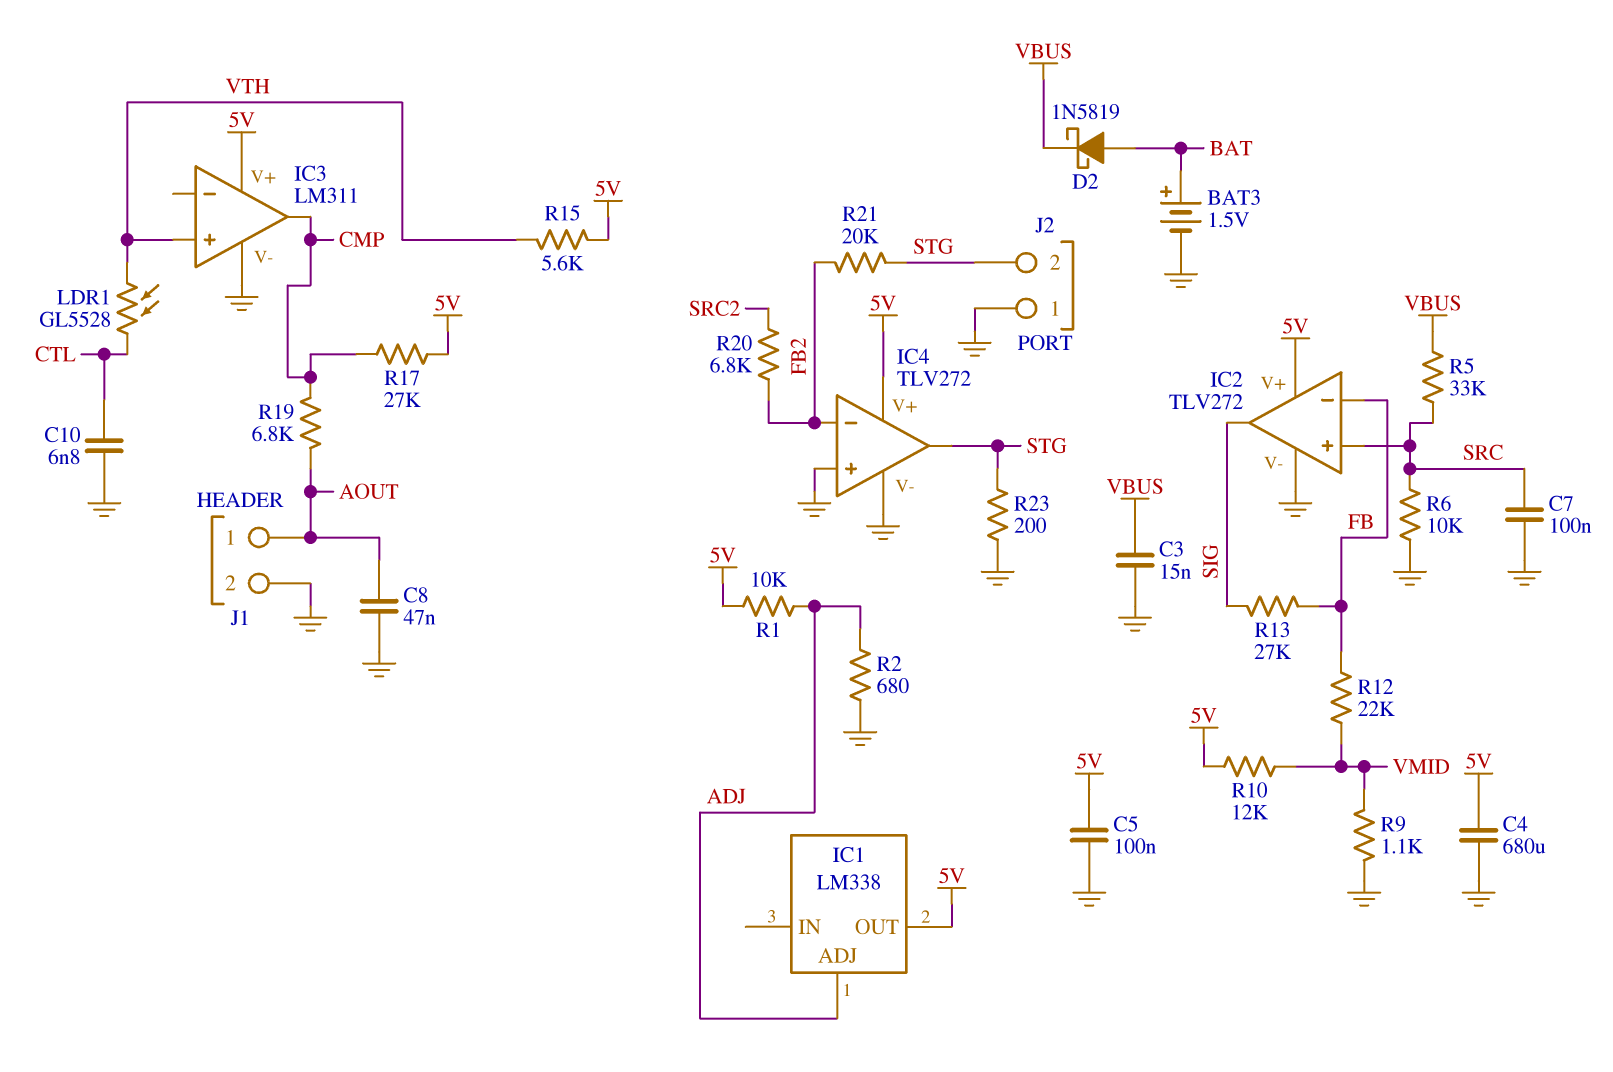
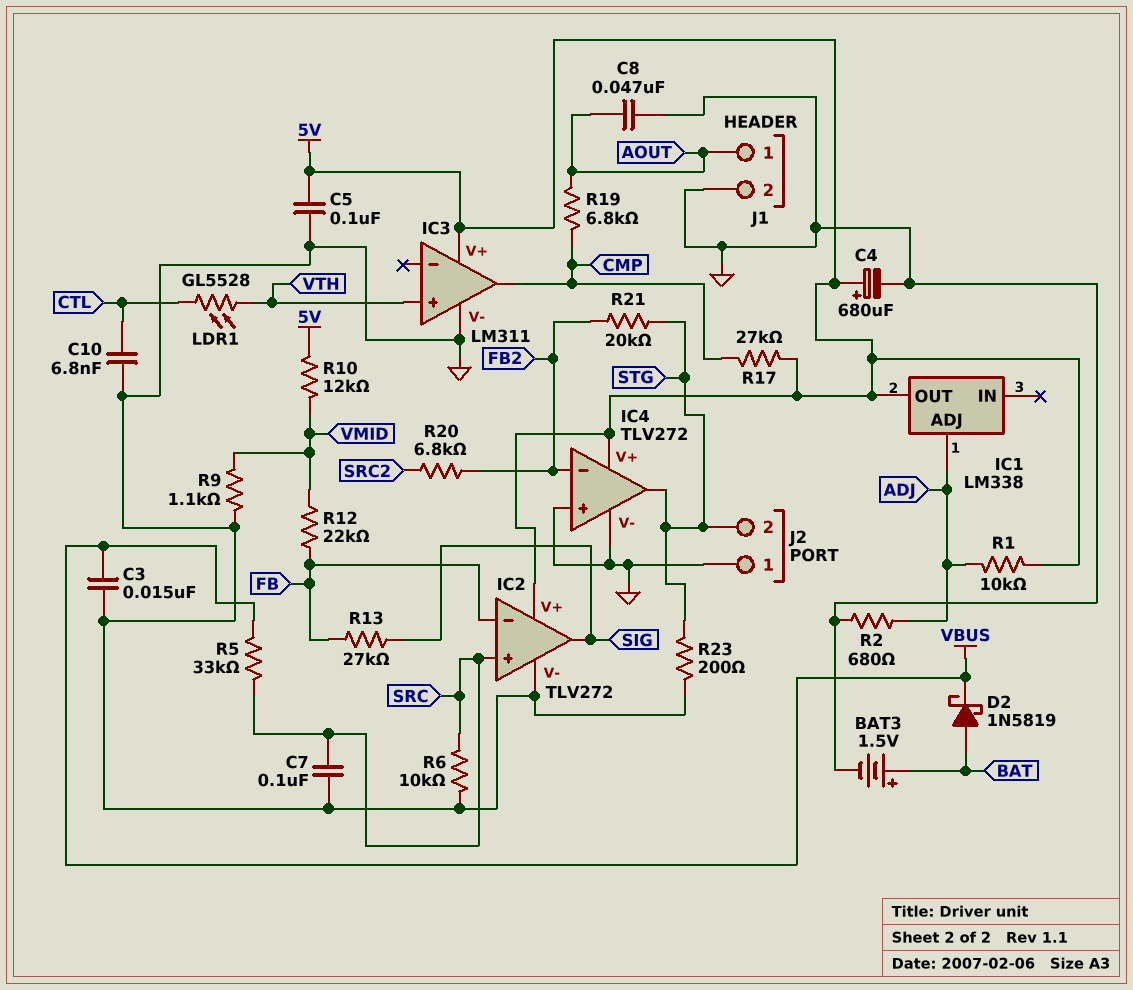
C4: 680uF (5V, GND) -> 680uF (plus 5V, minus GND)
R15: 5.6k (5V, VTH) -> none

